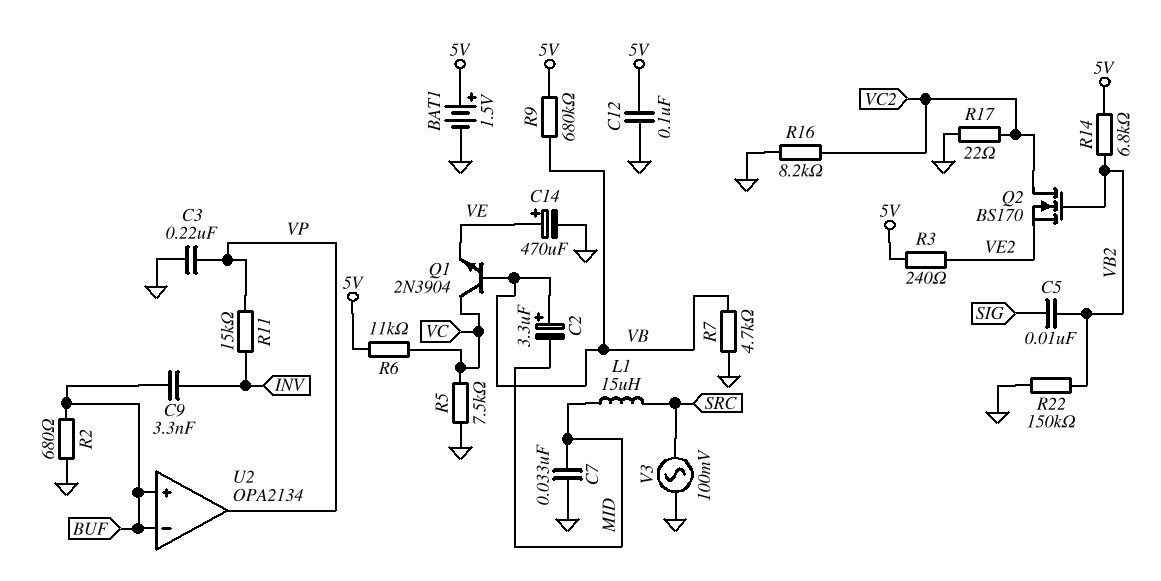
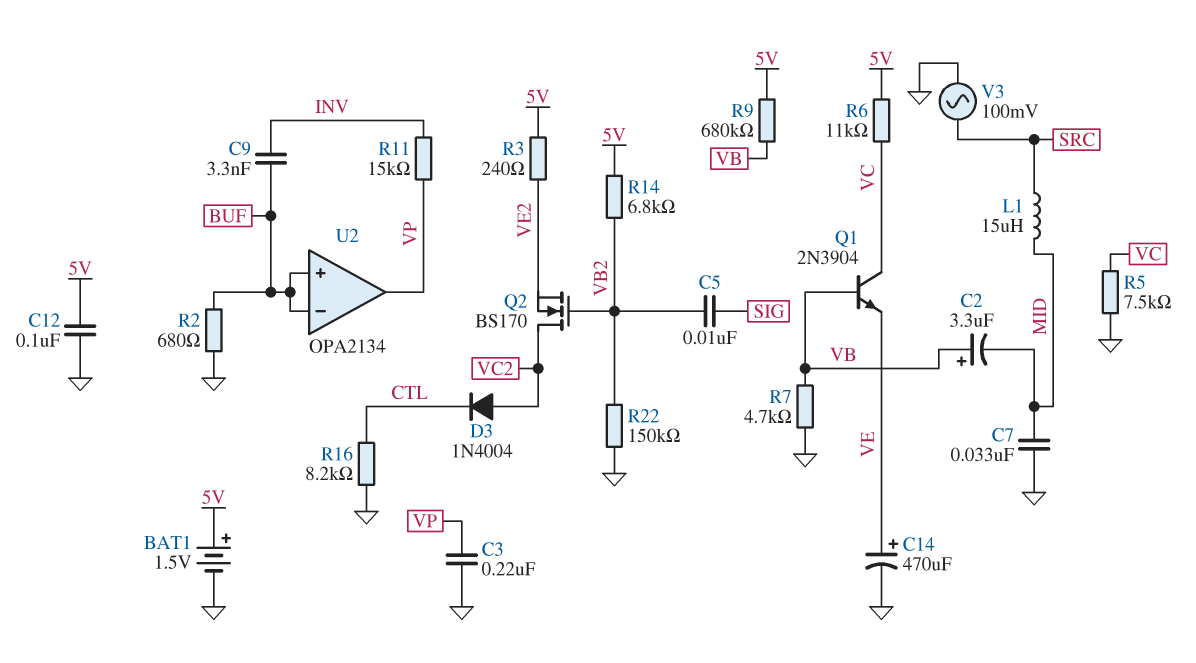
D3: none -> diode 1N4004 (A VC2, K CTL)
R16: 8.2k (GND, VC2) -> 8.2k (CTL, GND)
R17: 22 (GND, VC2) -> none

